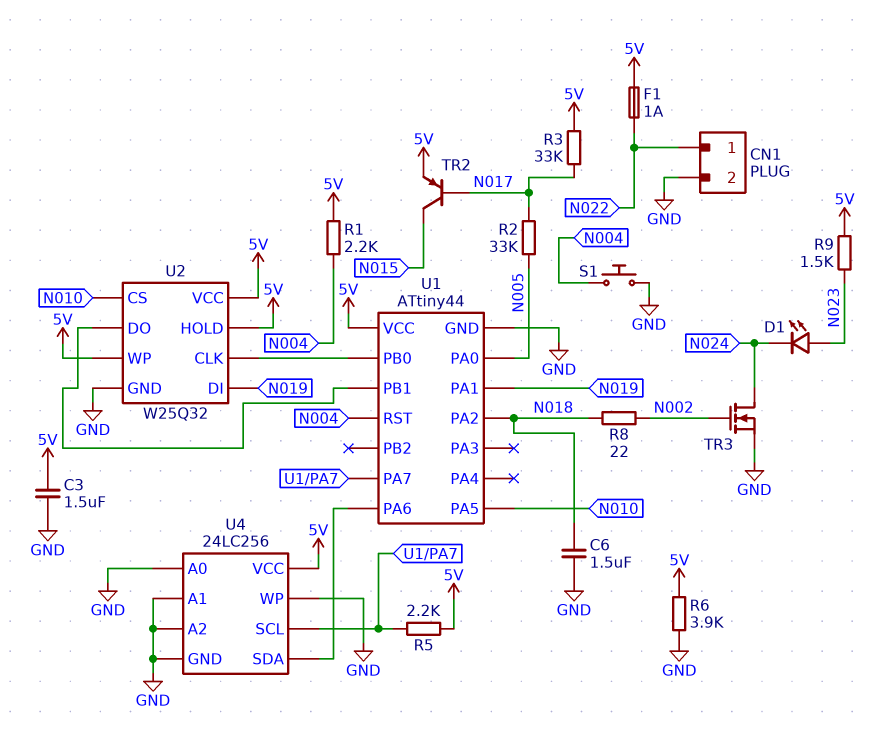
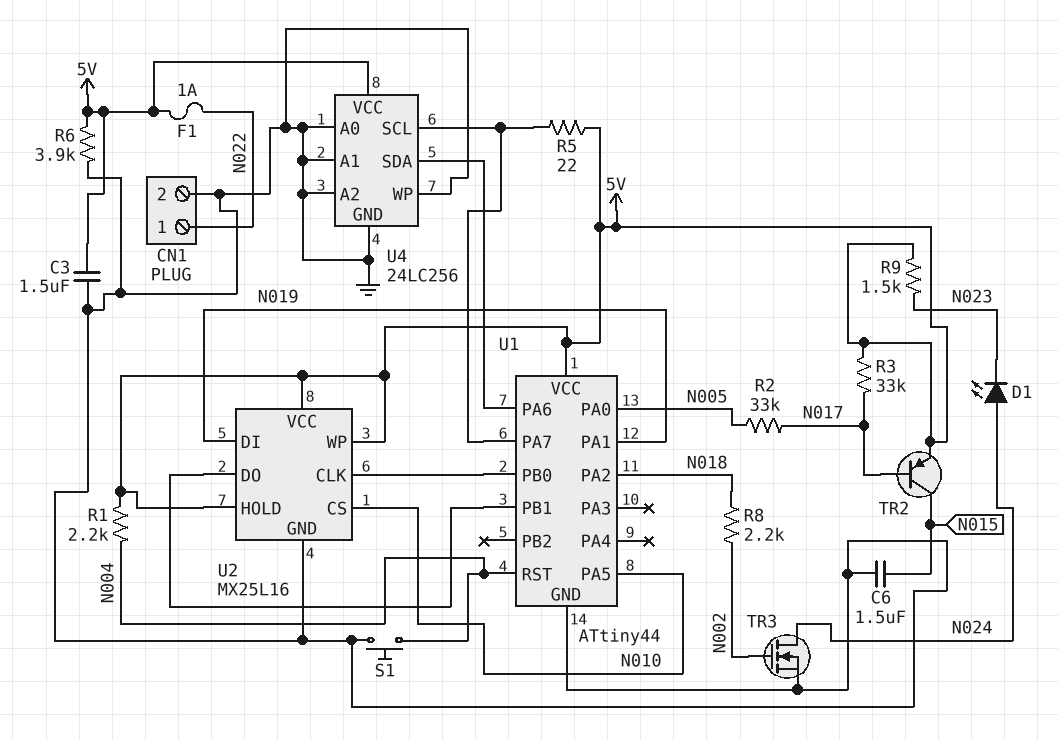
C6: 1.5uF (GND, N018) -> 1.5uF (GND, N015)
D1: LED (A N023, K N024) -> LED (A N024, K N023)
R5: 2.2k (5V, U1/PA7) -> 22 (5V, U1/PA7)
R8: 22 (N002, N018) -> 2.2k (N002, N018)
U2: W25Q32 -> MX25L16

